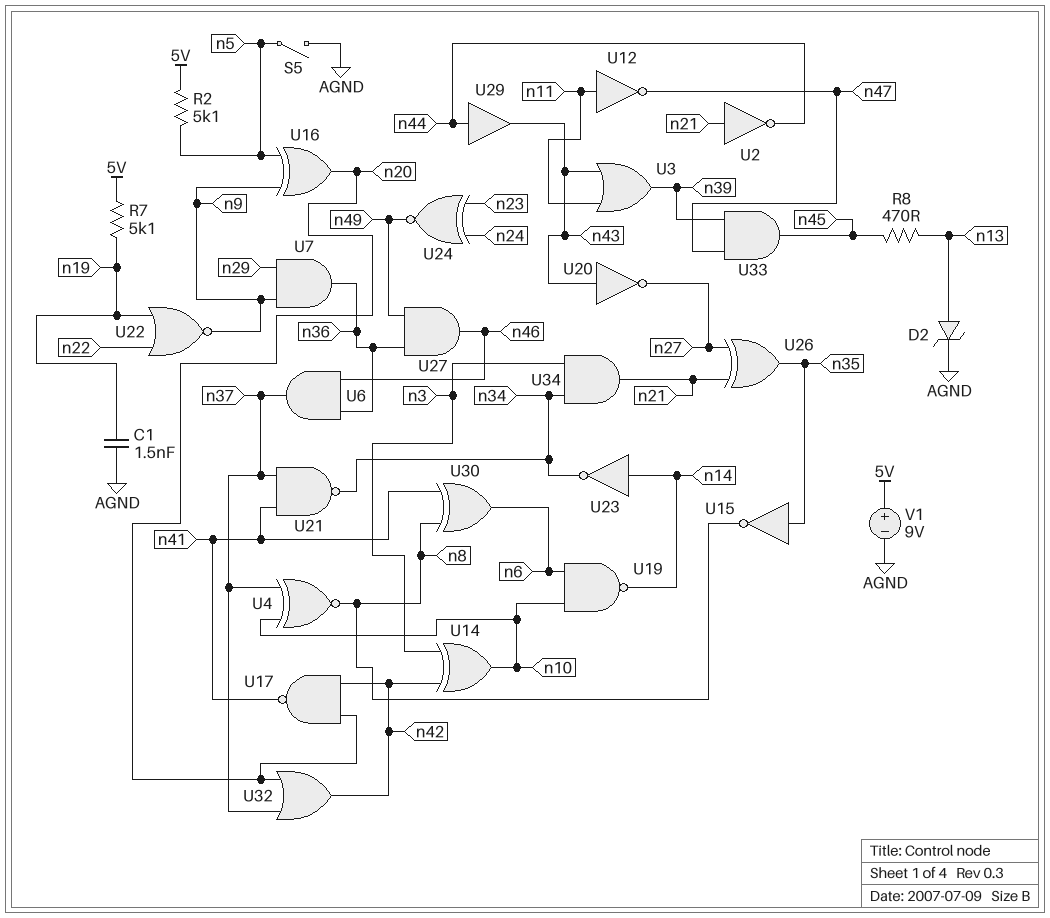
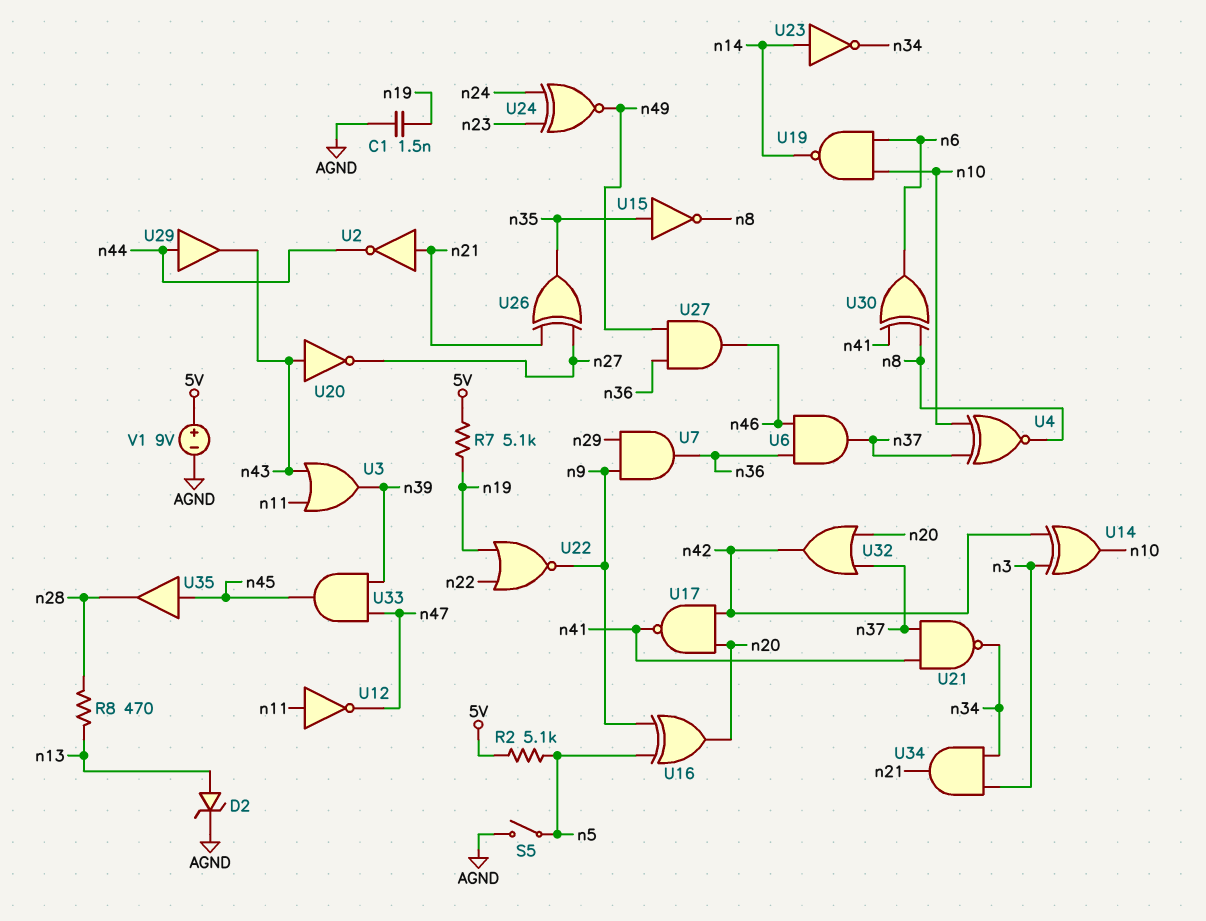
R8: 470 (n13, n45) -> 470 (n13, n28)
U35: none -> buffer (in n45, out n28)

